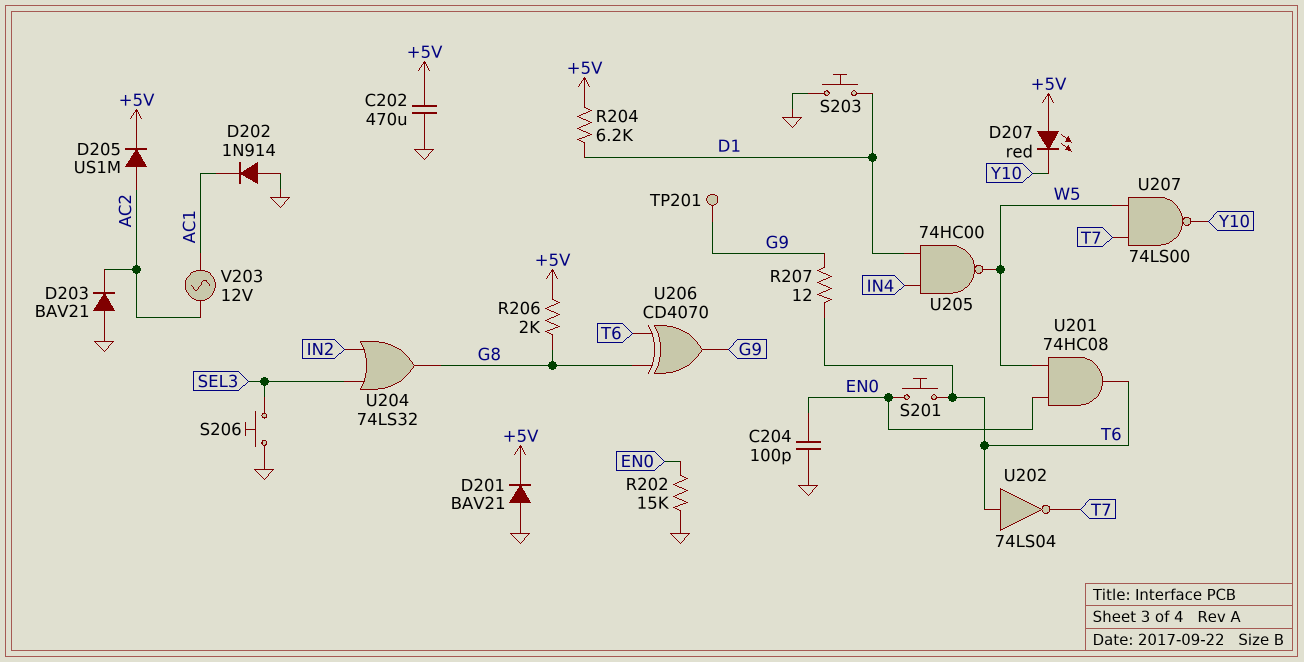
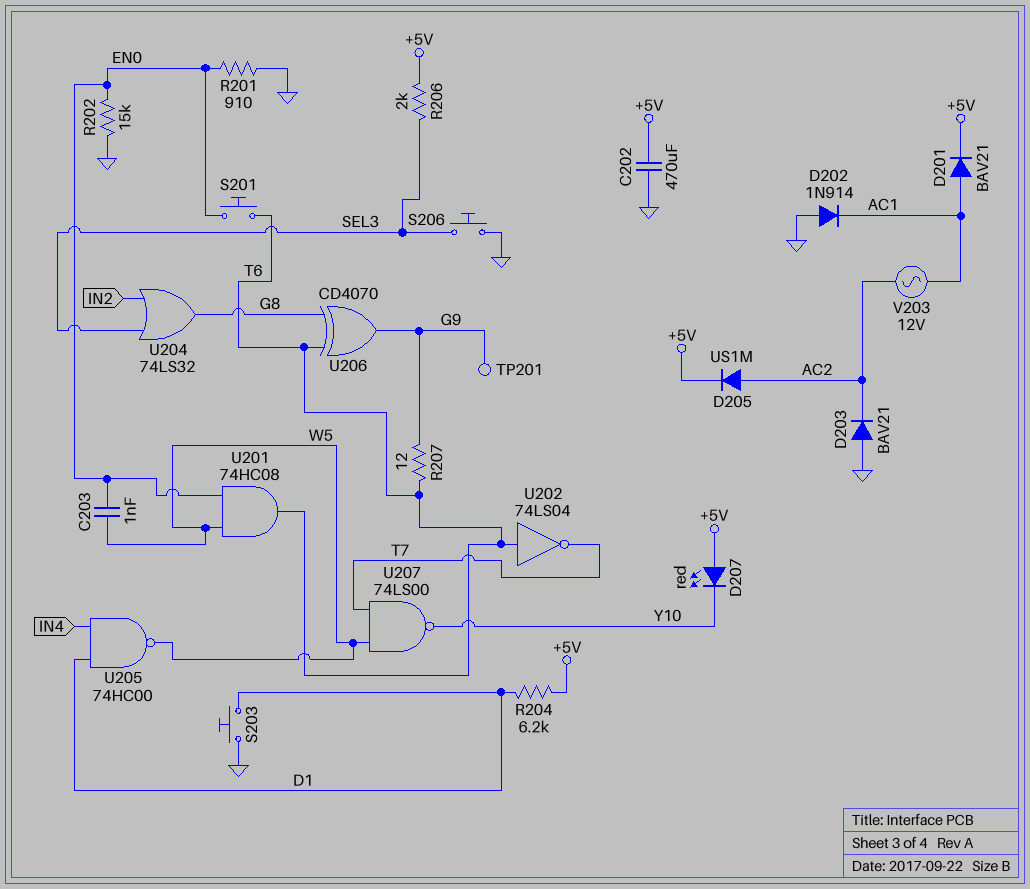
C203: none -> 1nF (EN0, W5)
C204: 100pF (EN0, GND) -> none
D201: diode BAV21 (A GND, K +5V) -> diode BAV21 (A AC1, K +5V)
R201: none -> 910 (EN0, GND)
R206: 2k (+5V, G8) -> 2k (+5V, SEL3)

